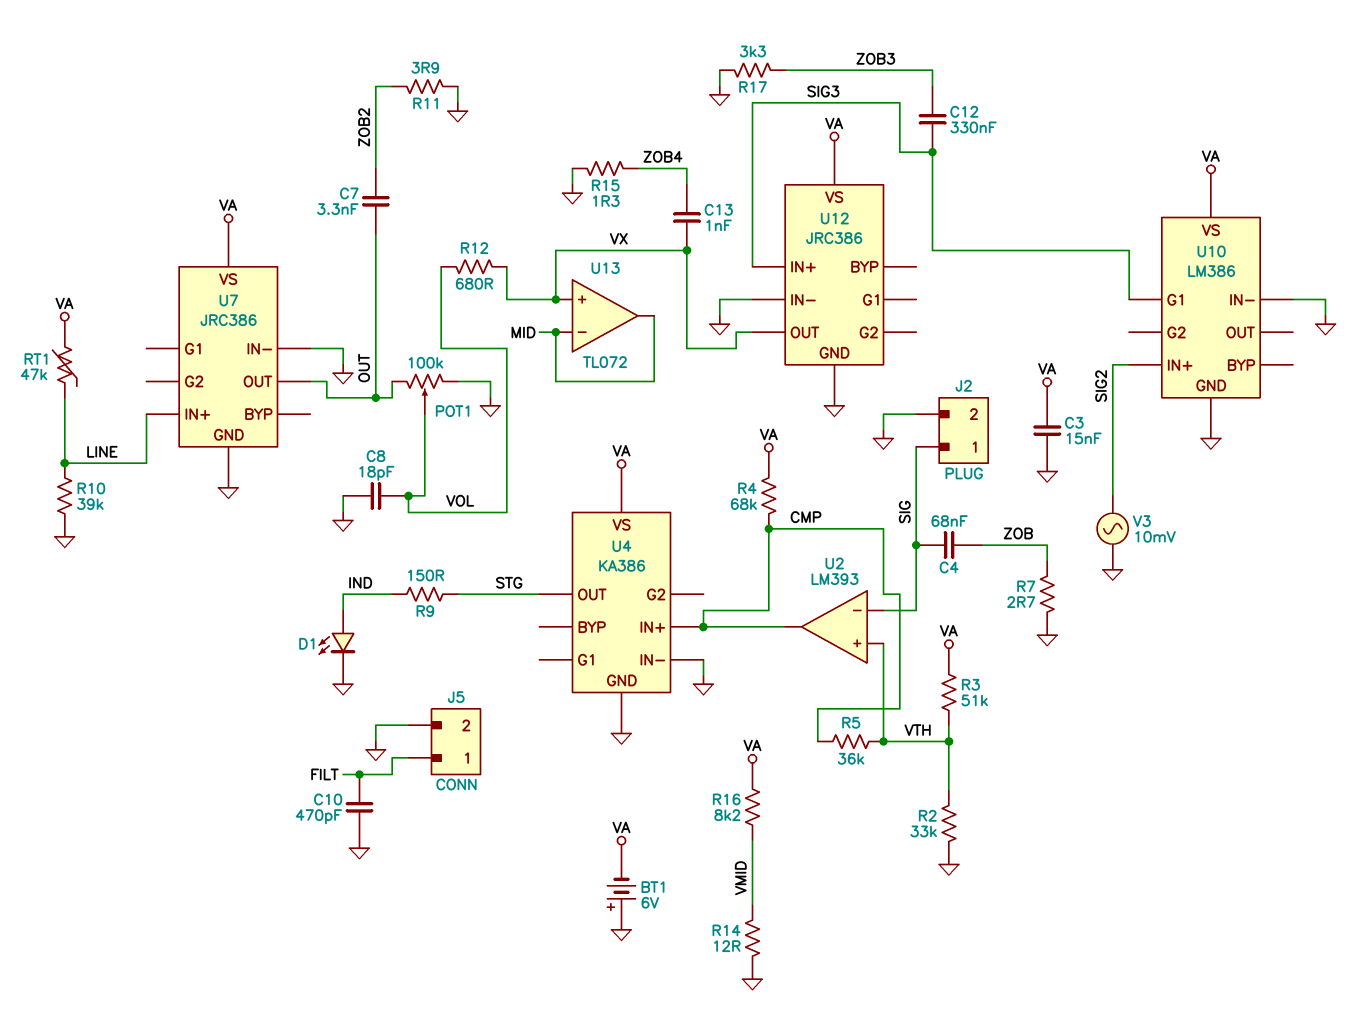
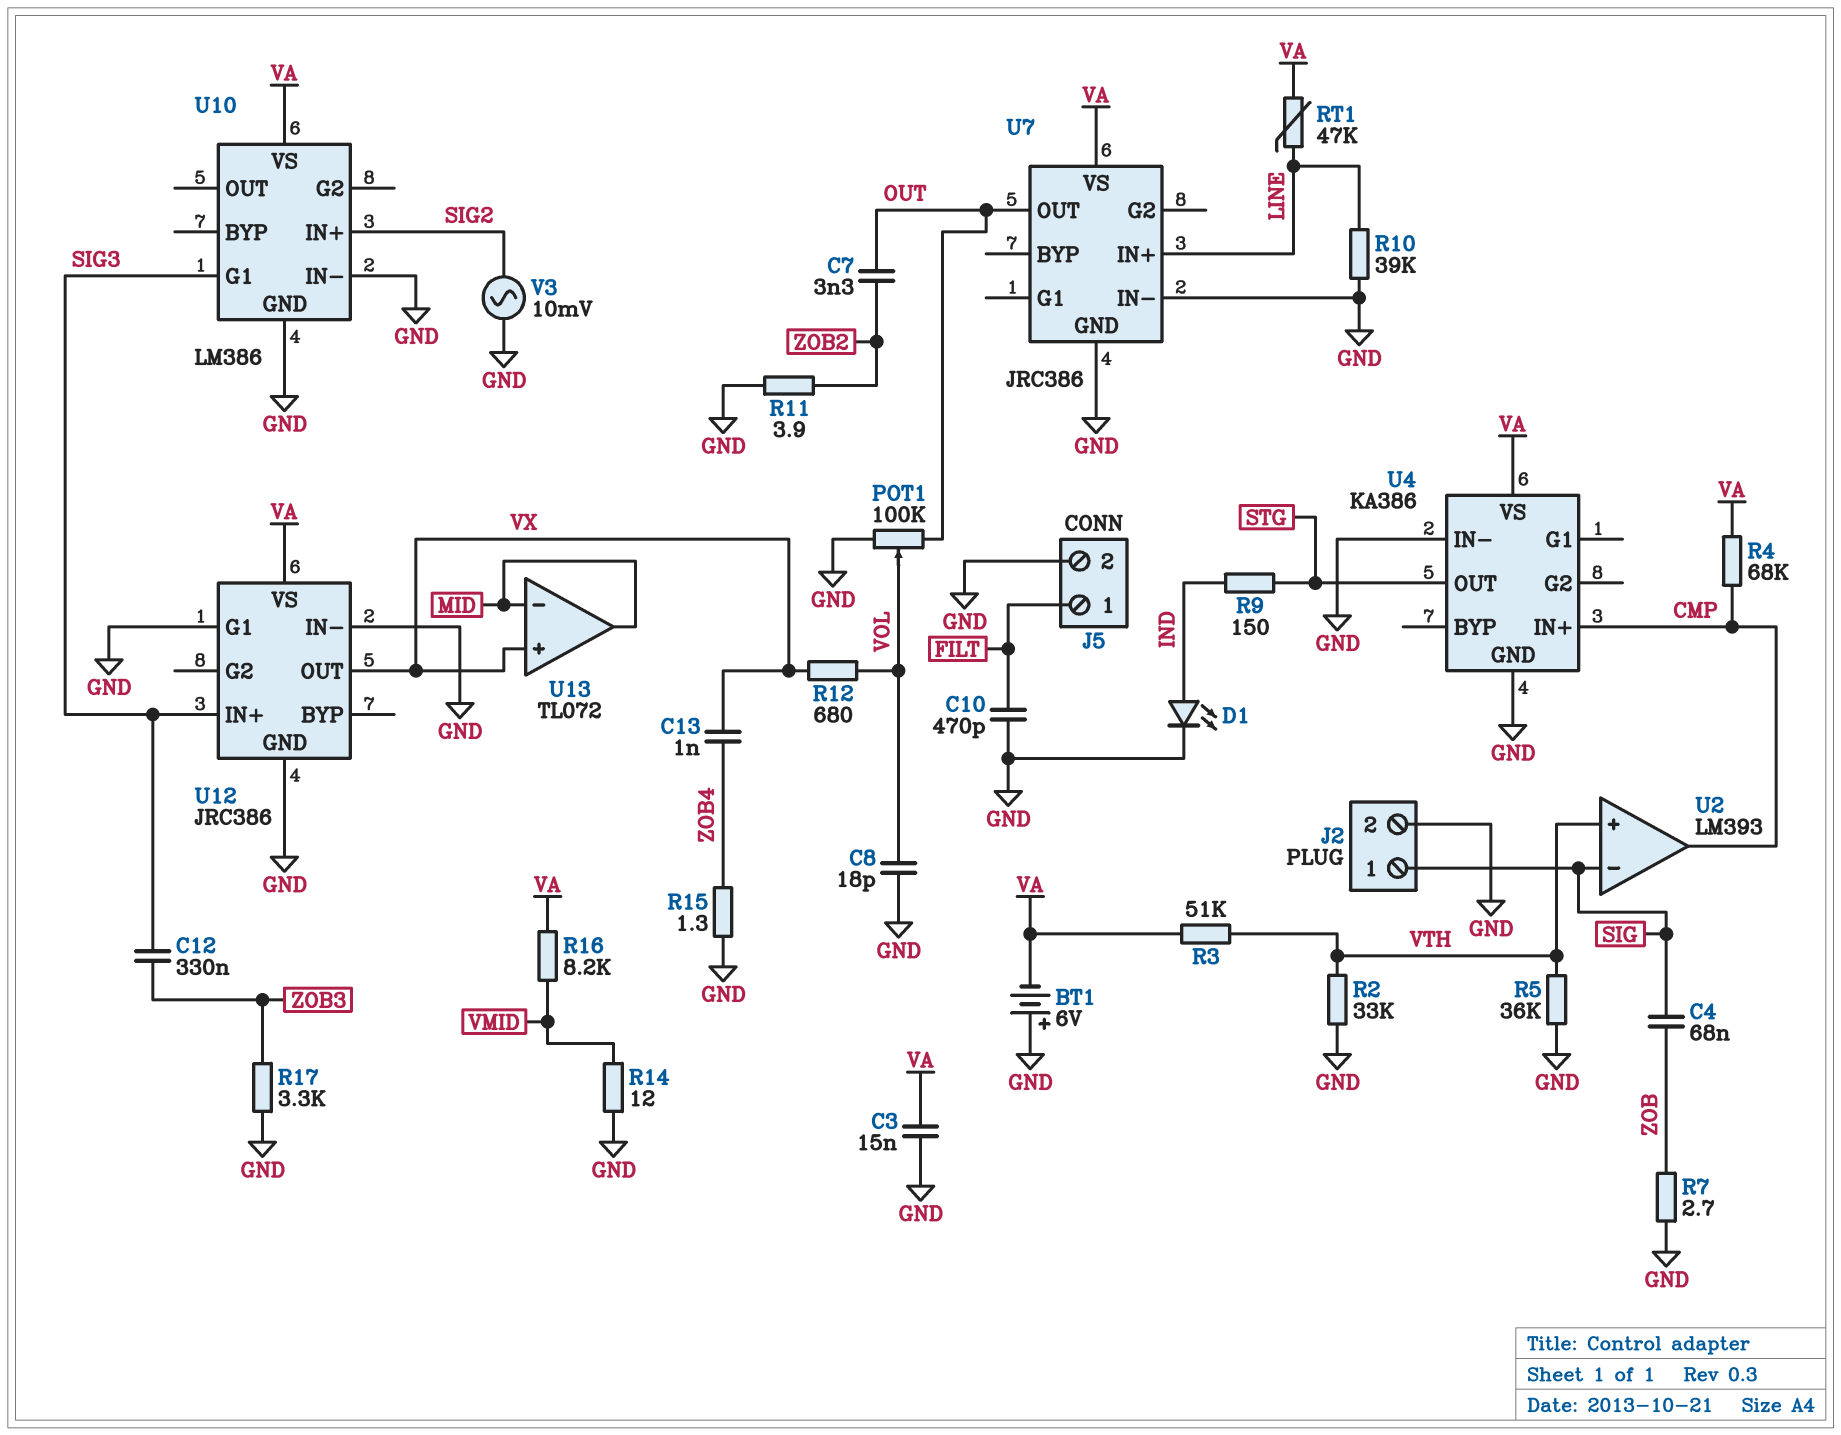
R5: 36k (CMP, VTH) -> 36k (GND, VTH)
U12 pin G1: none -> GND

